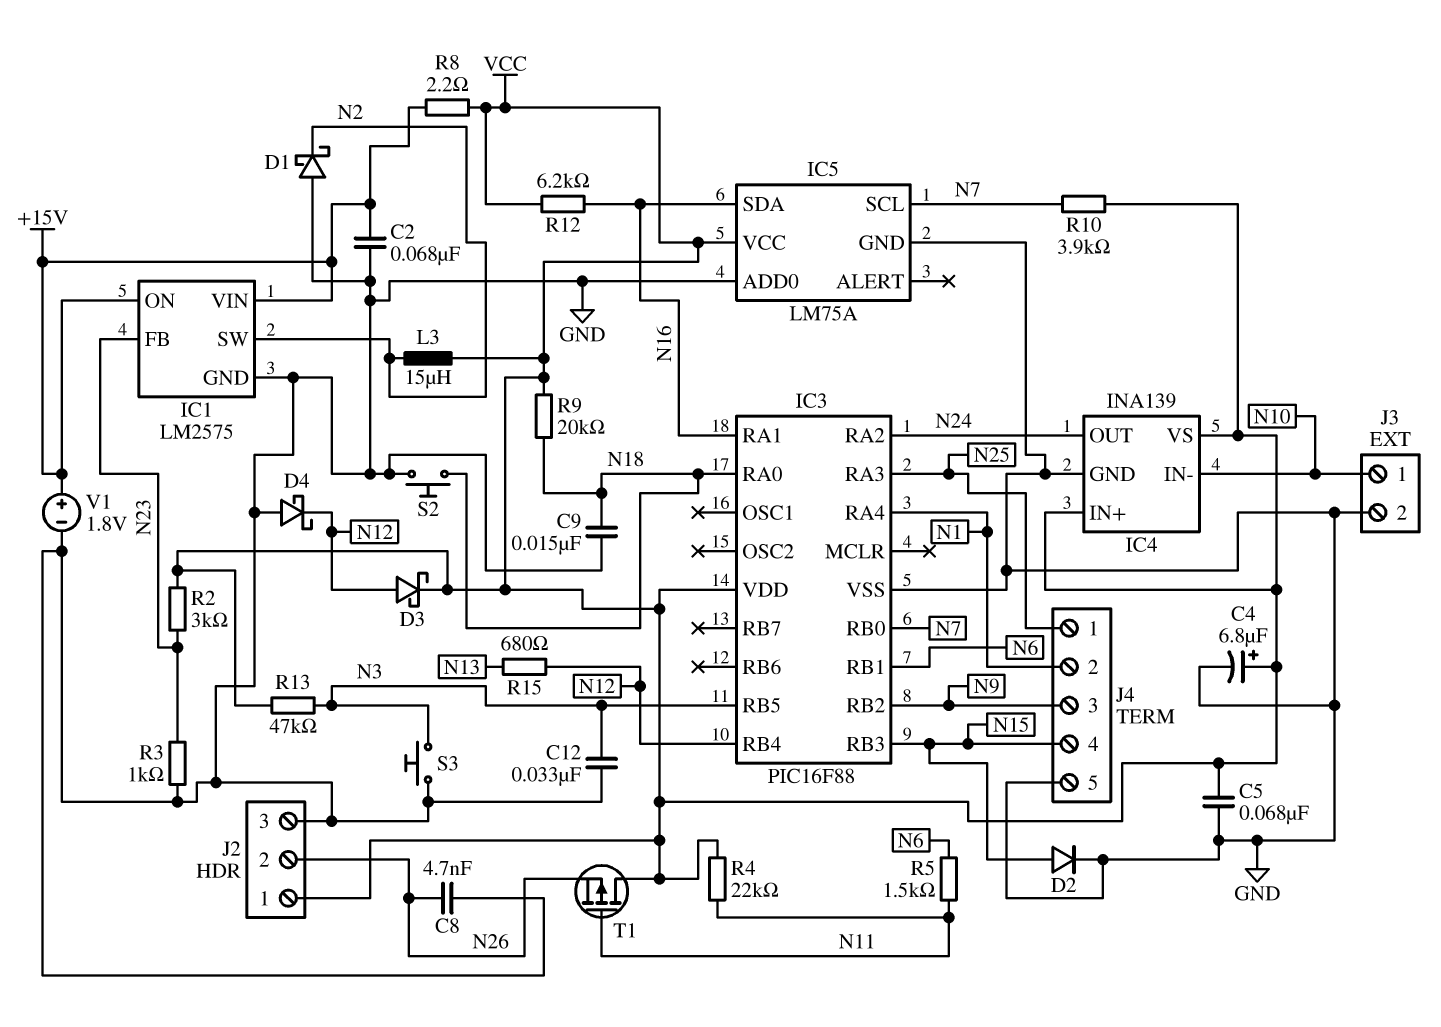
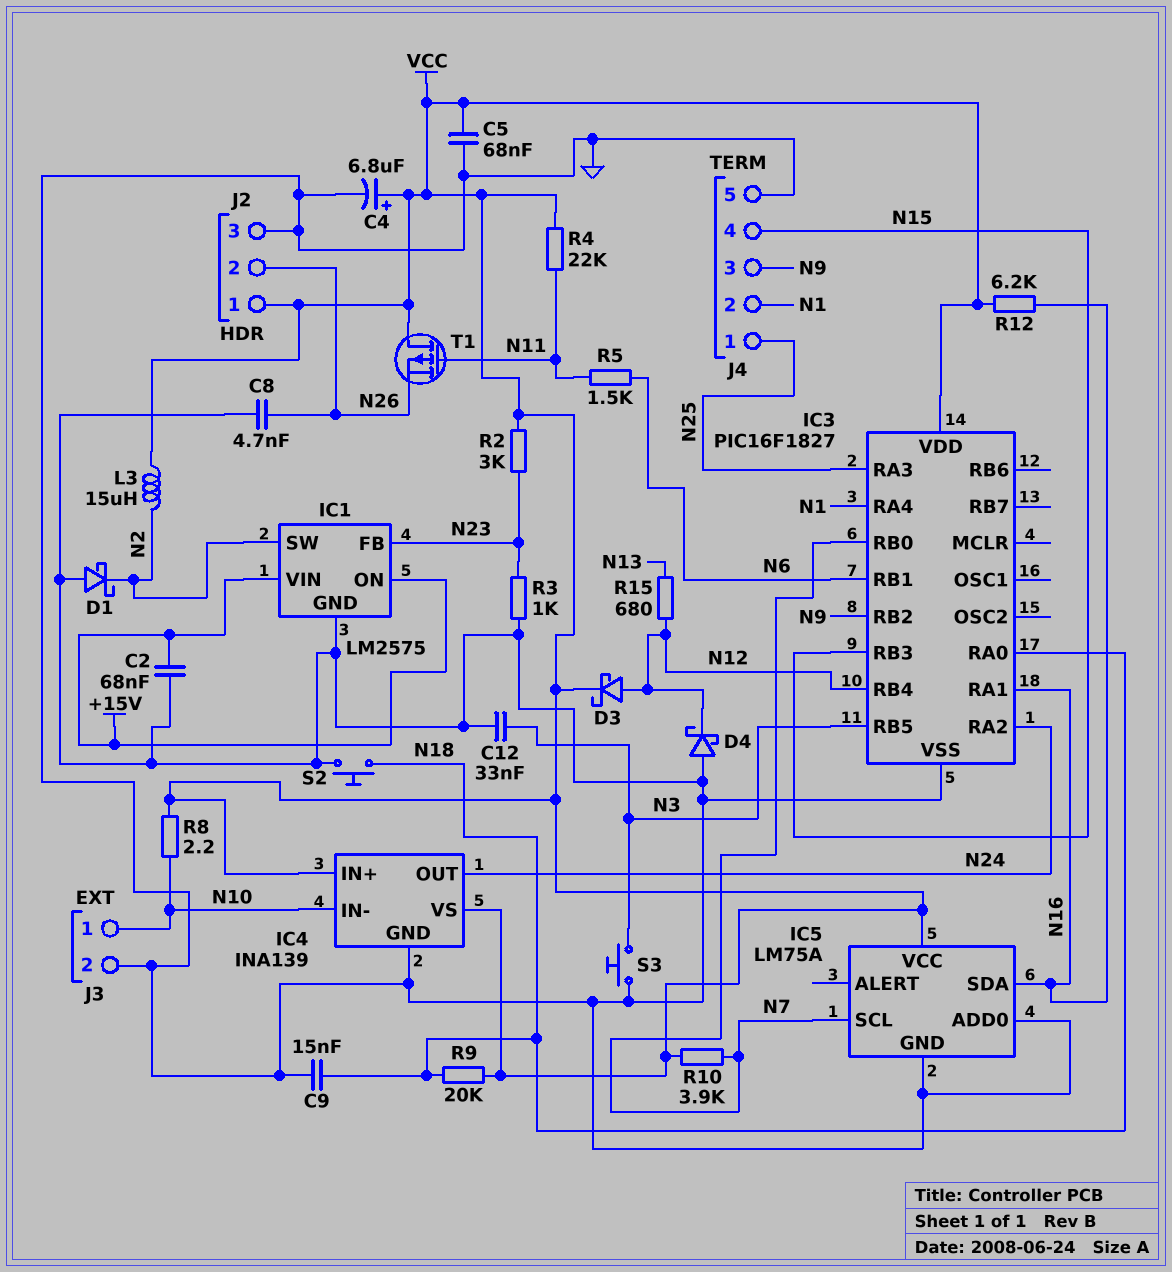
D2: diode (A N15, K GND) -> none
IC3: PIC16F88 -> PIC16F1827
R8: 2.2 (+15V, VCC) -> 2.2 (N10, VCC)
R13: 47k (N3, VCC) -> none
V1: 1.8V (plus +15V, minus GND) -> none

